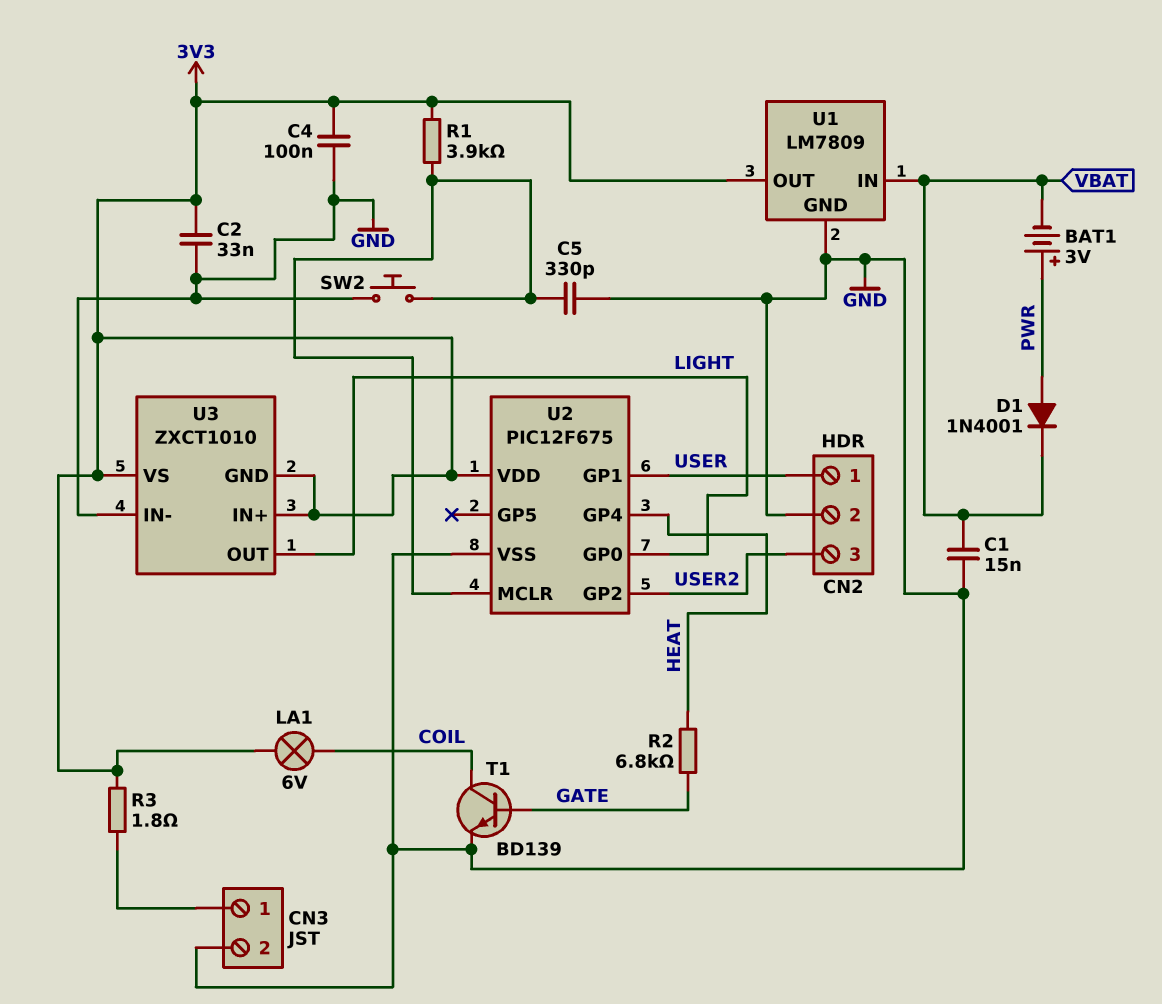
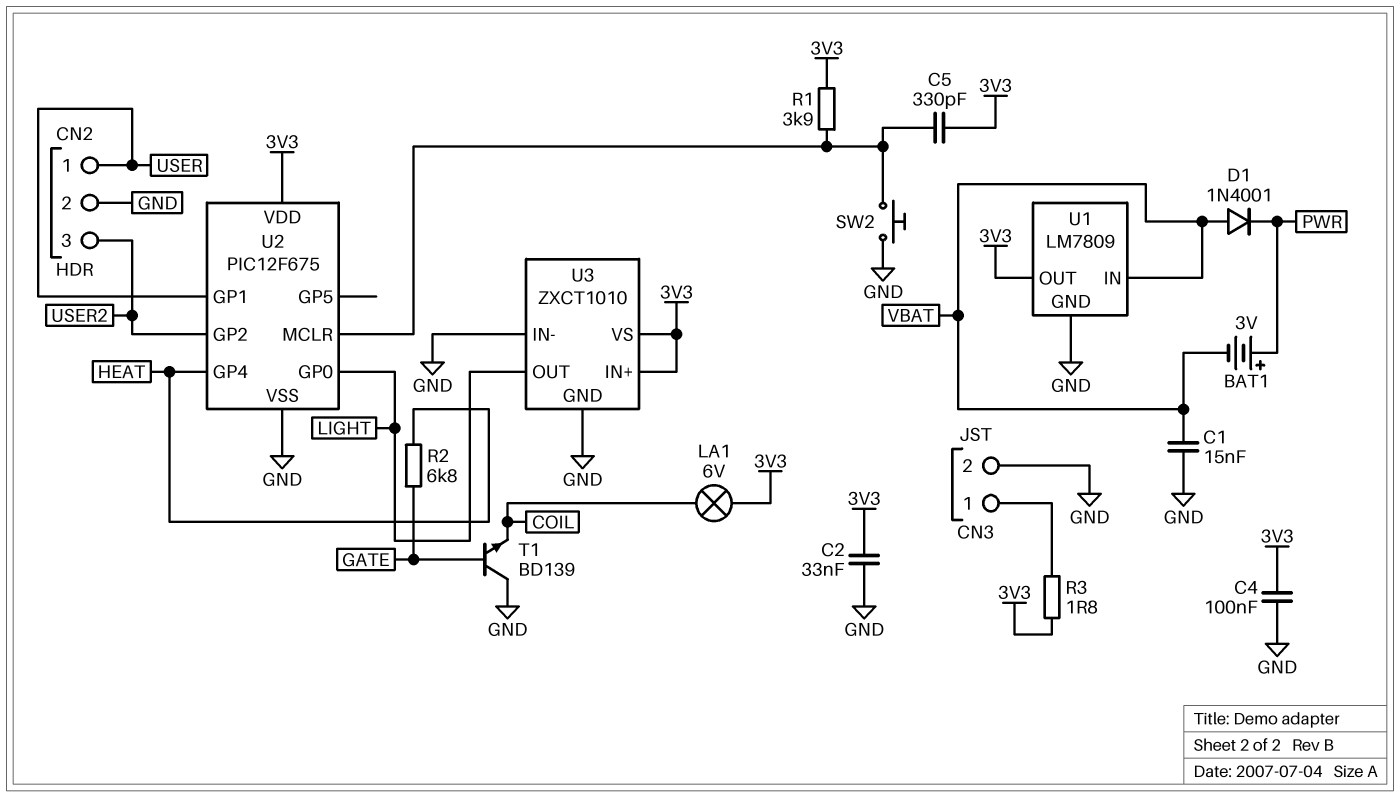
C5: 330pF (GND, U2/MCLR) -> 330pF (3V3, U2/MCLR)
D1: diode 1N4001 (A PWR, K VBAT) -> diode 1N4001 (A VBAT, K PWR)
T1: NPN BD139 (B GATE, C COIL, E GND) -> NPN BD139 (B GATE, C GND, E COIL)
U3 pin GND: 3V3 -> GND

